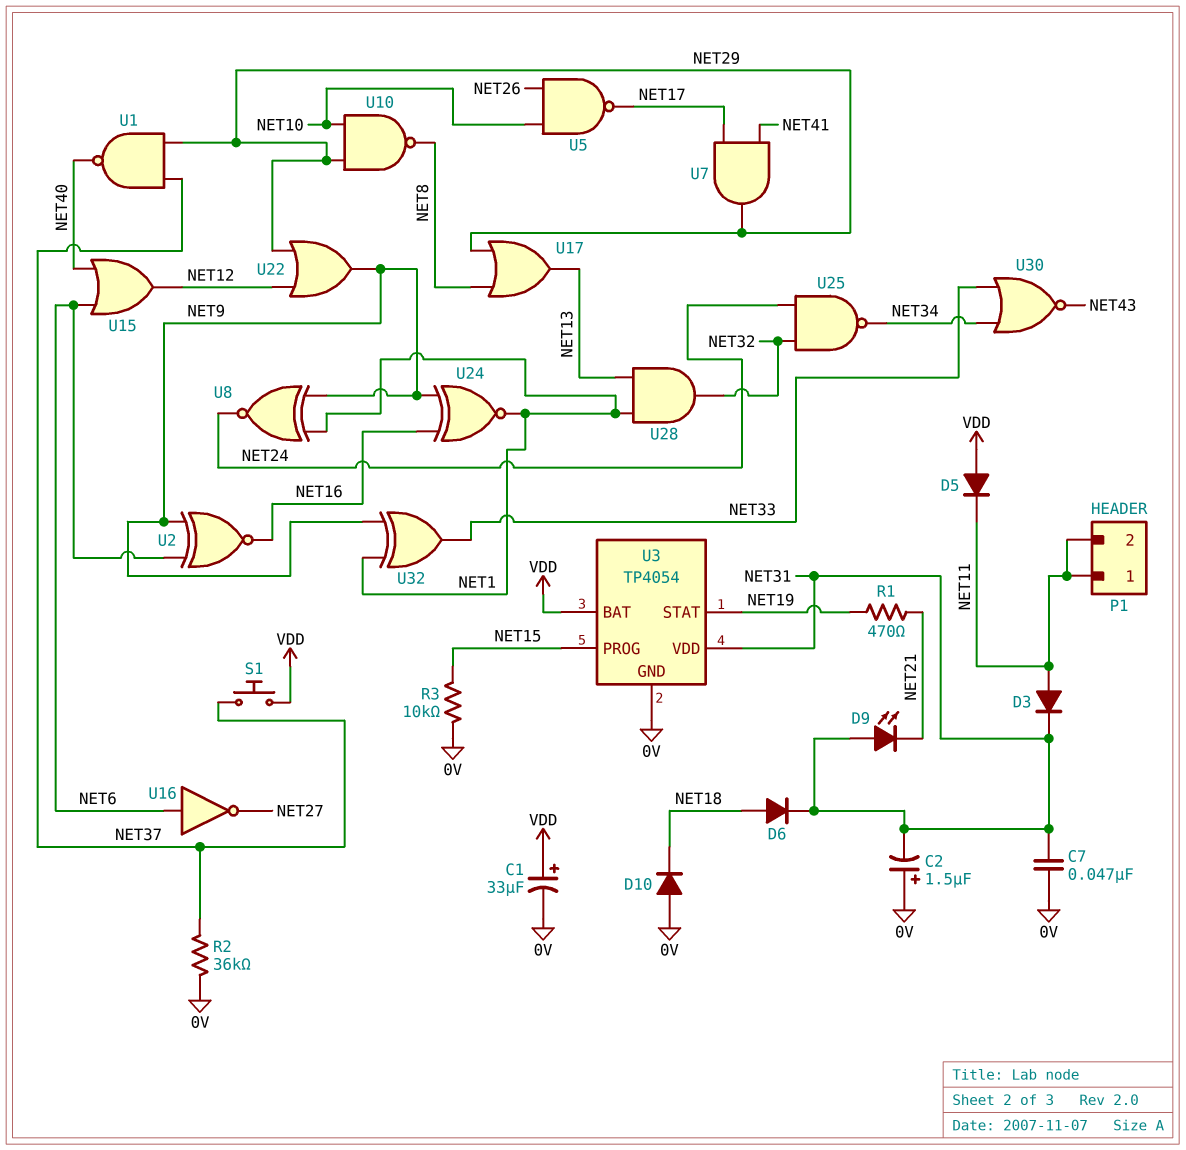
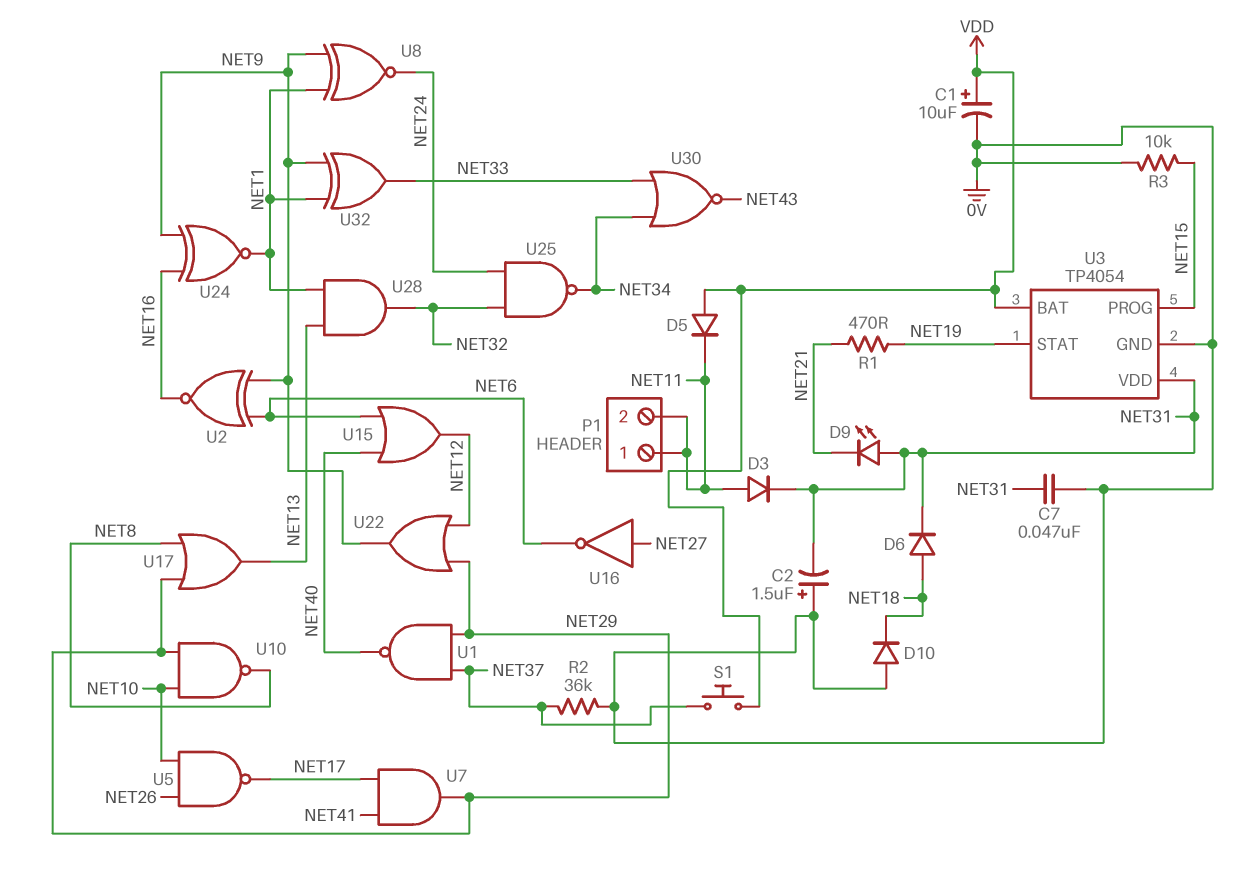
C1: 33uF (plus VDD, minus 0V) -> 10uF (plus VDD, minus 0V)
U16: NOT (in NET6, out NET27) -> NOT (in NET27, out NET6)

